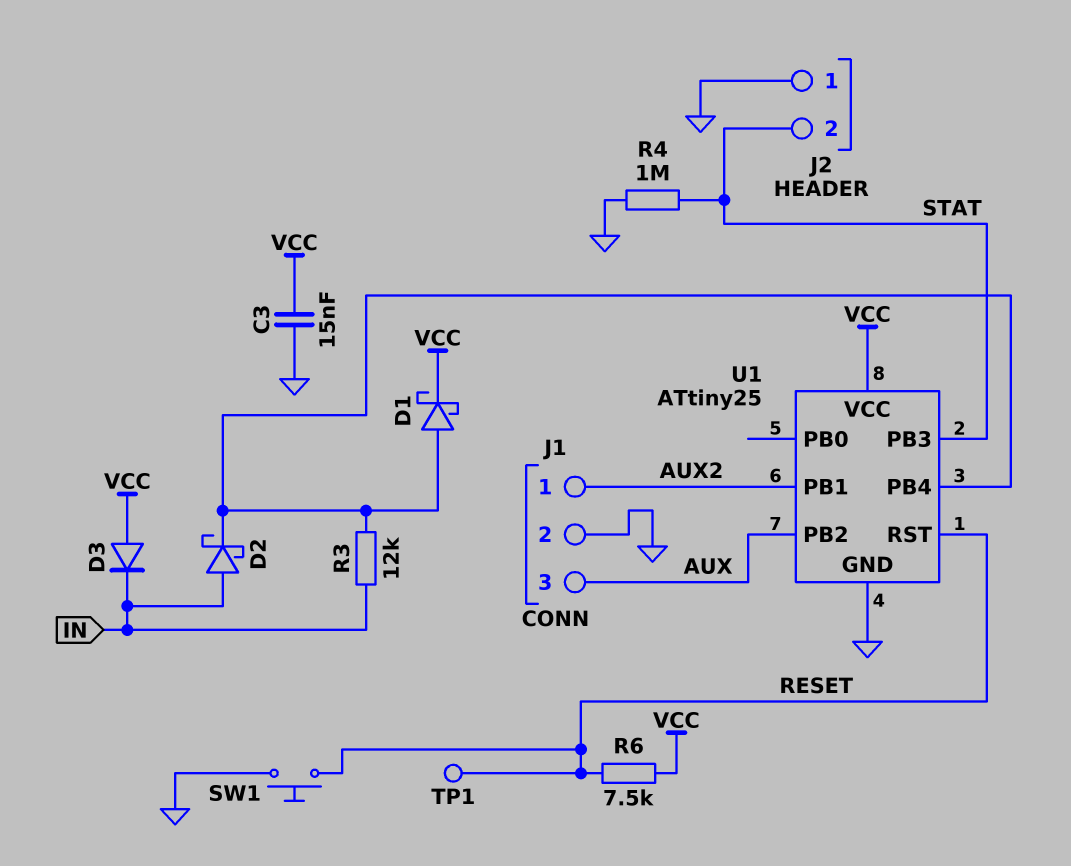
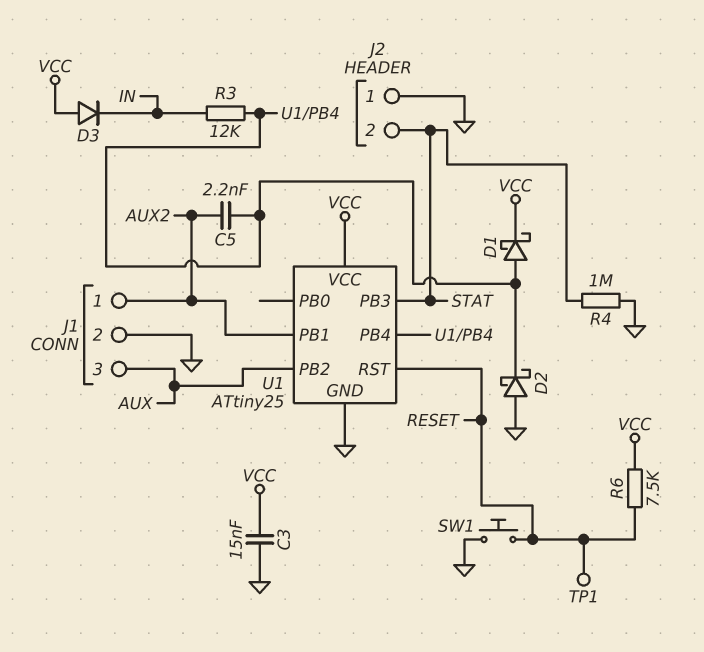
C5: none -> 2.2nF (AUX2, U1/PB4)
D2: schottky (A IN, K U1/PB4) -> schottky (A GND, K U1/PB4)

